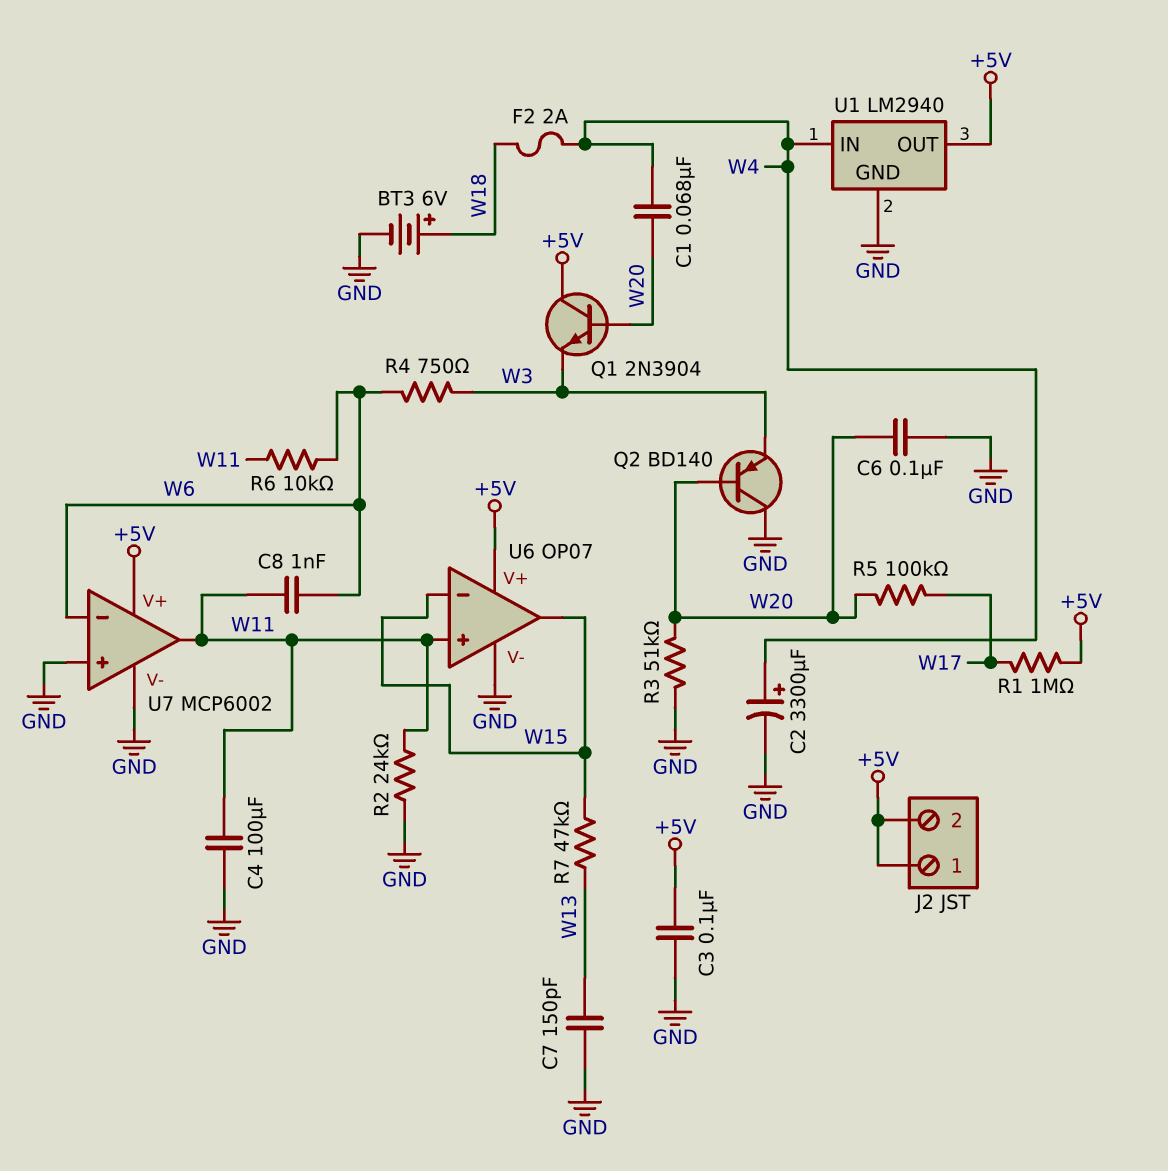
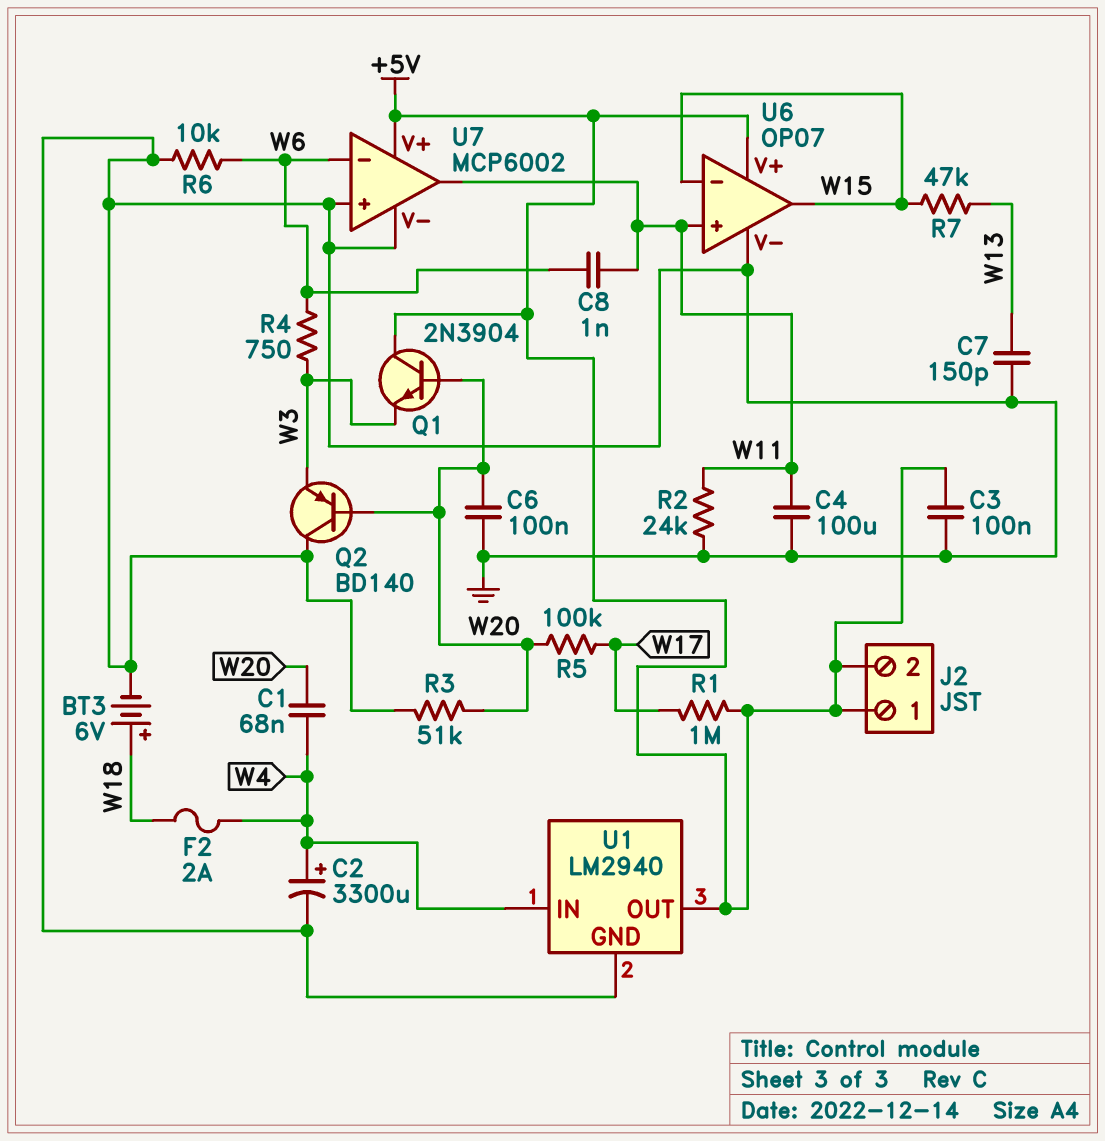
R6: 10k (W6, W11) -> 10k (GND, W6)

